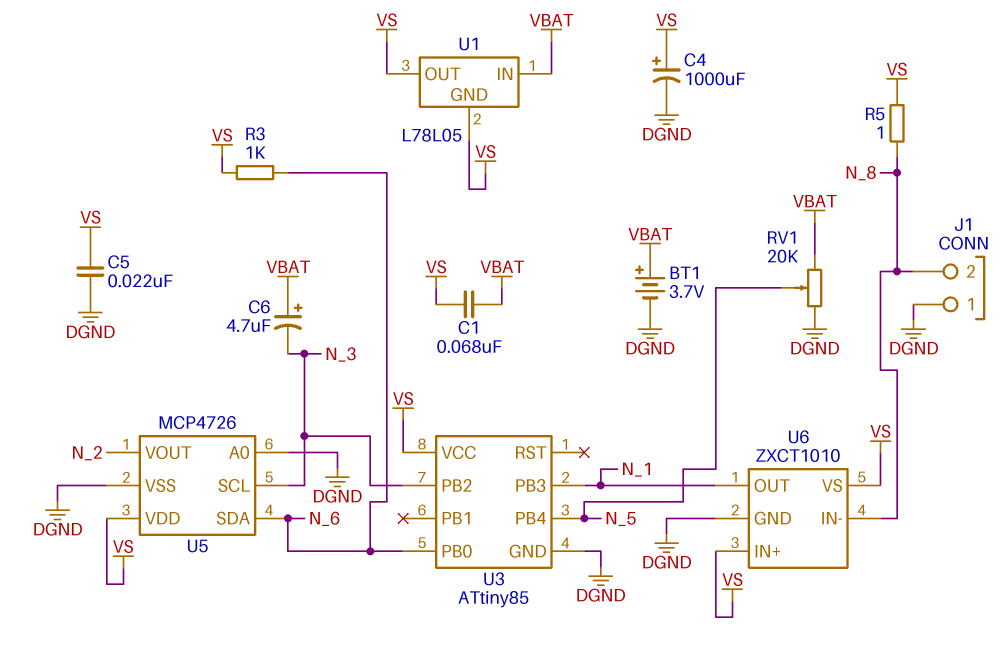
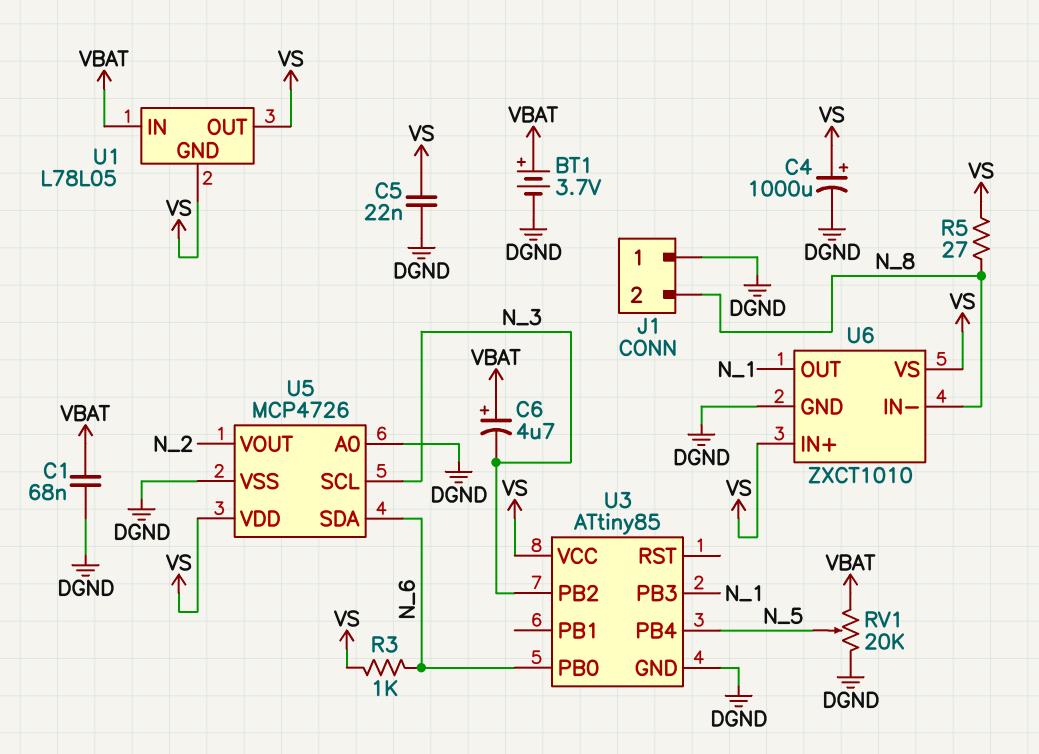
C1: 68nF (VBAT, VS) -> 68nF (DGND, VBAT)
R5: 1 (N_8, VS) -> 27 (N_8, VS)

